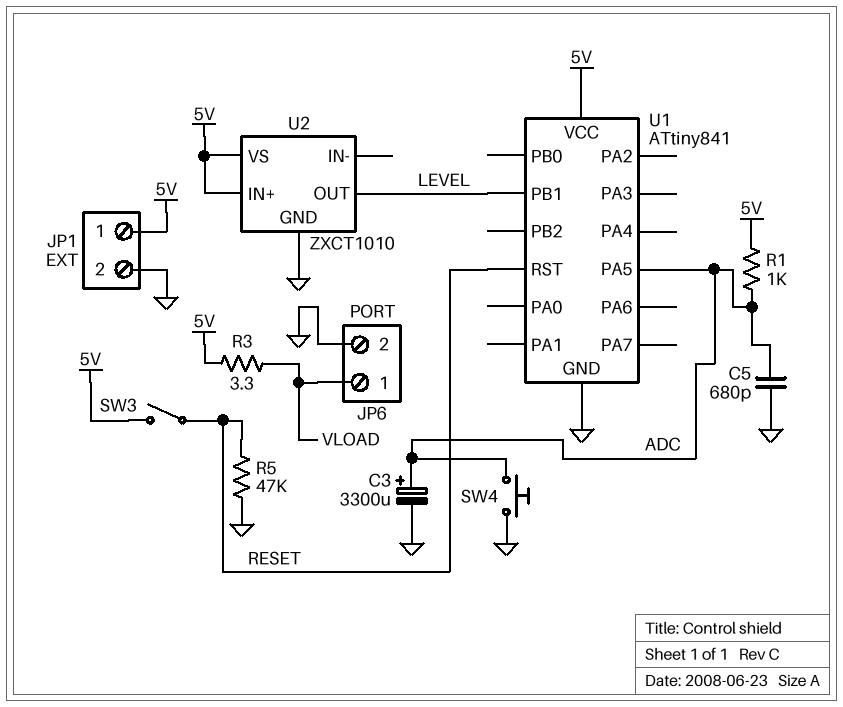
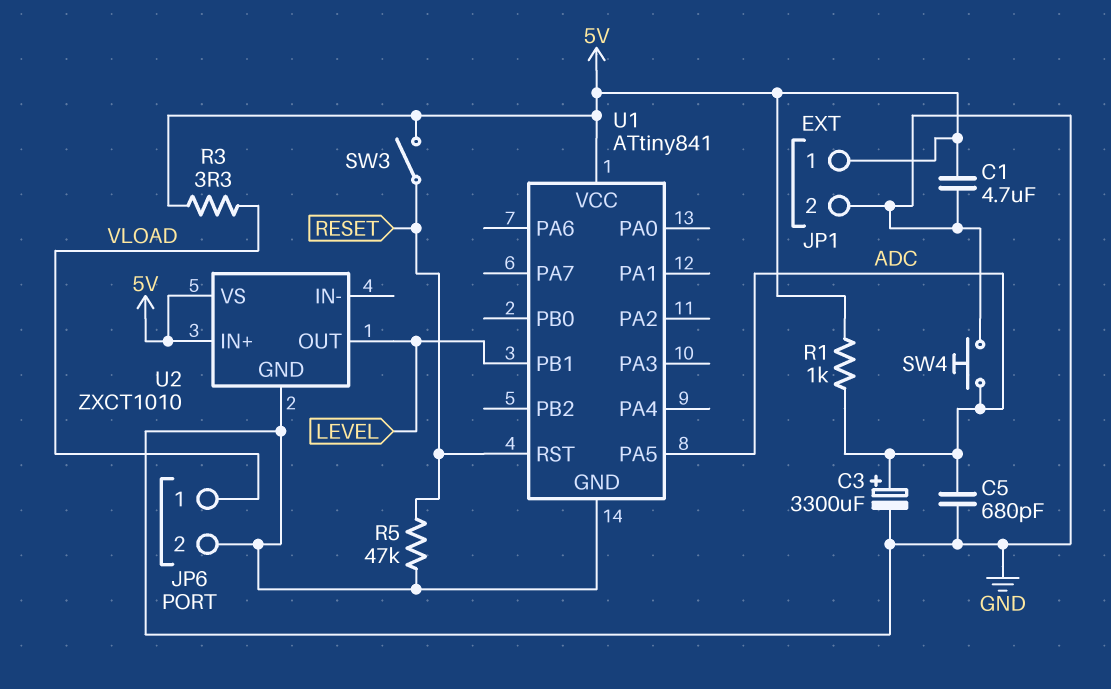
C1: none -> 4.7uF (5V, GND)

